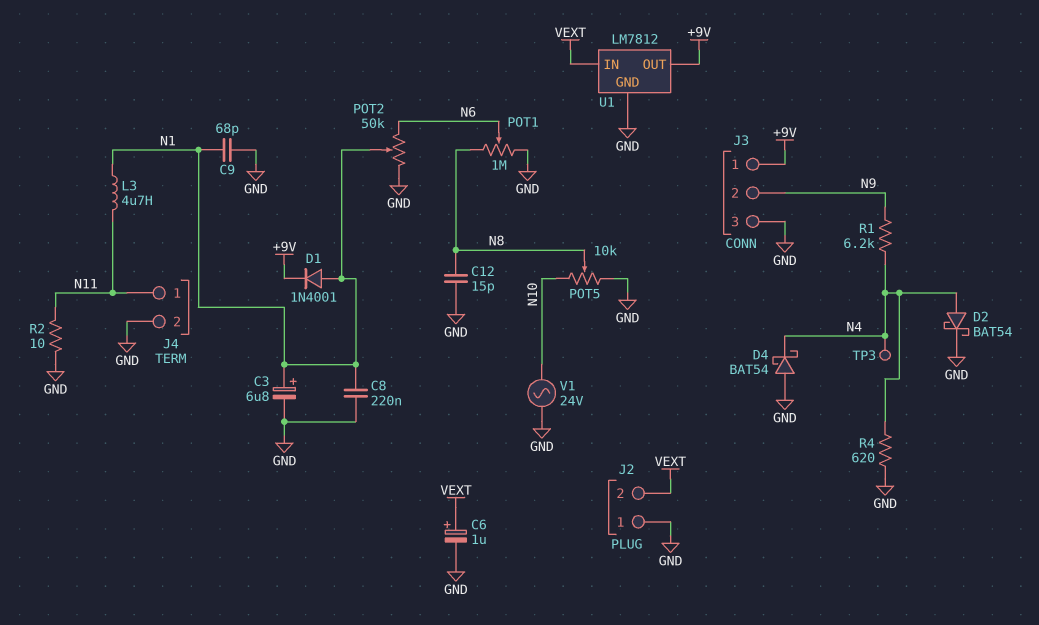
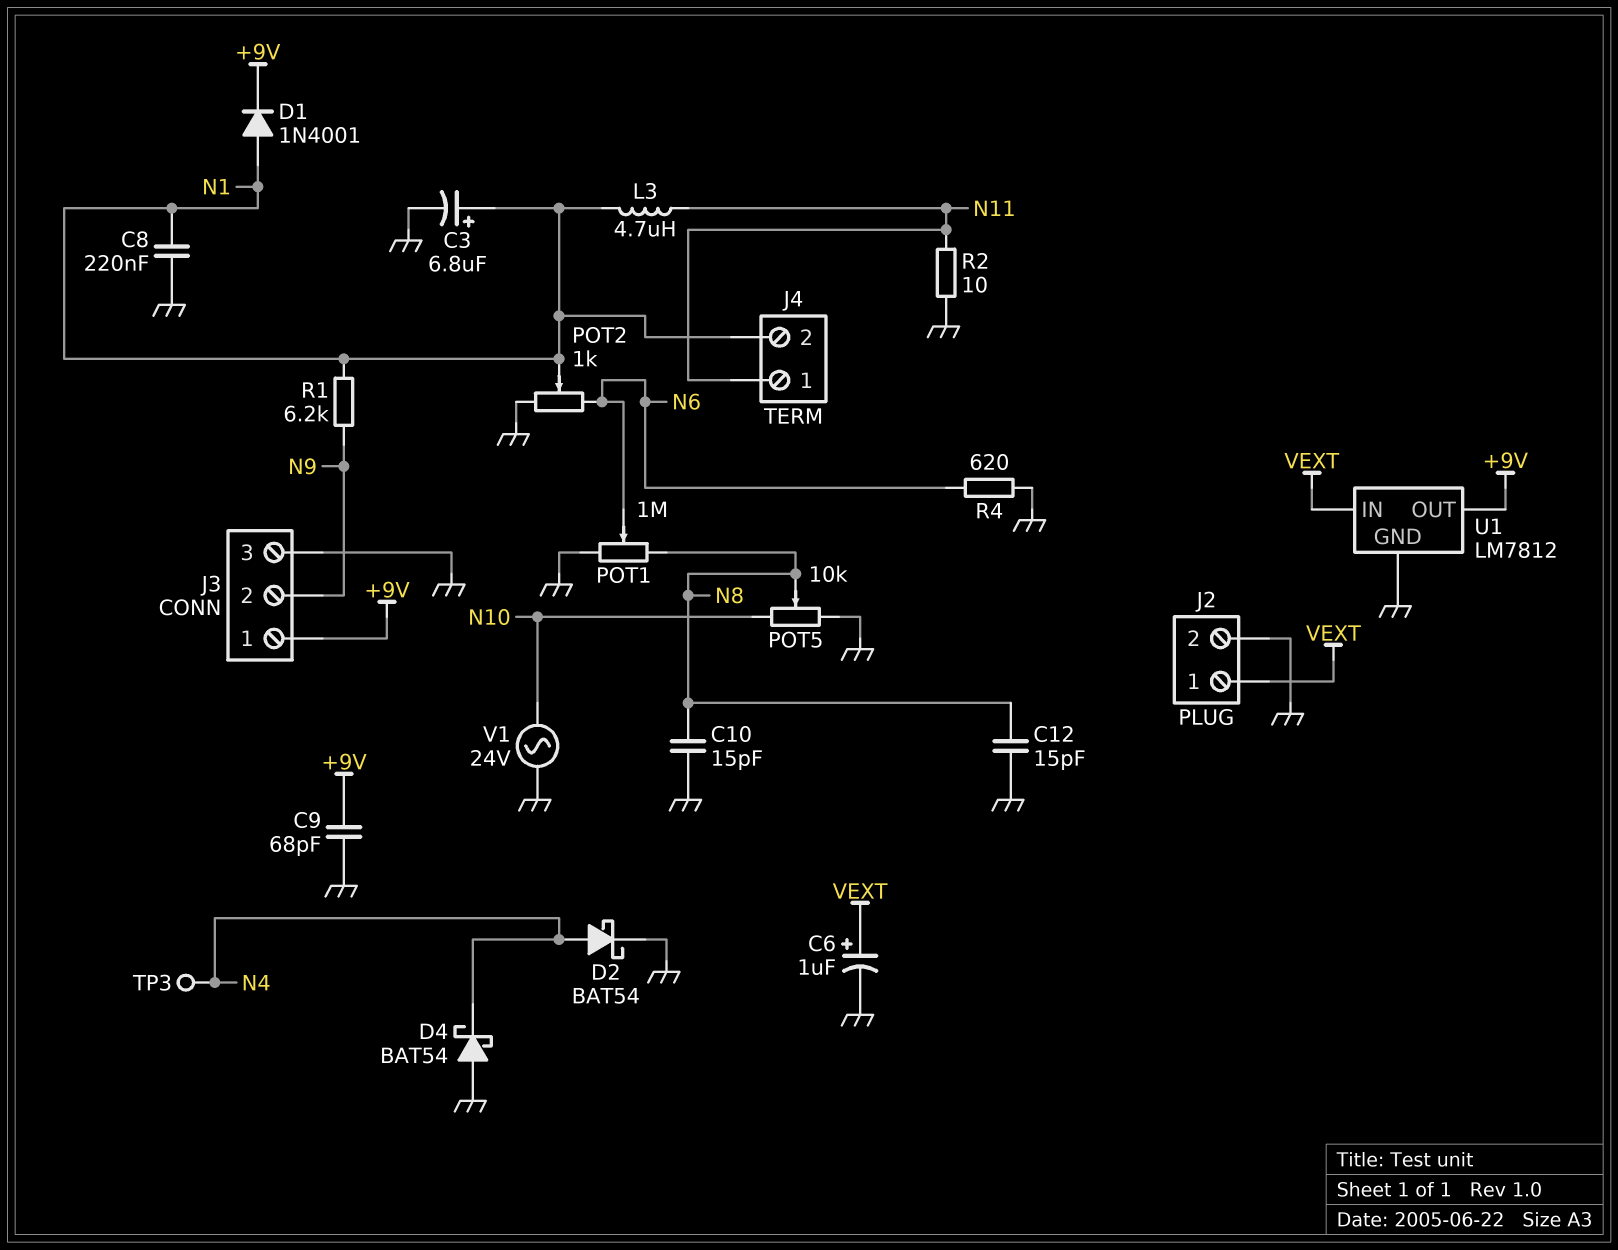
C9: 68pF (GND, N1) -> 68pF (+9V, GND)
C10: none -> 15pF (GND, N8)
J2 pin 1: GND -> VEXT
J2 pin 2: VEXT -> GND
J4 pin 2: GND -> N1
POT2: 50k (GND, N6, wiper N1) -> 1k (GND, N6, wiper N1)
R1: 6.2k (N4, N9) -> 6.2k (N1, N9)
R4: 620 (GND, N4) -> 620 (GND, N6)

